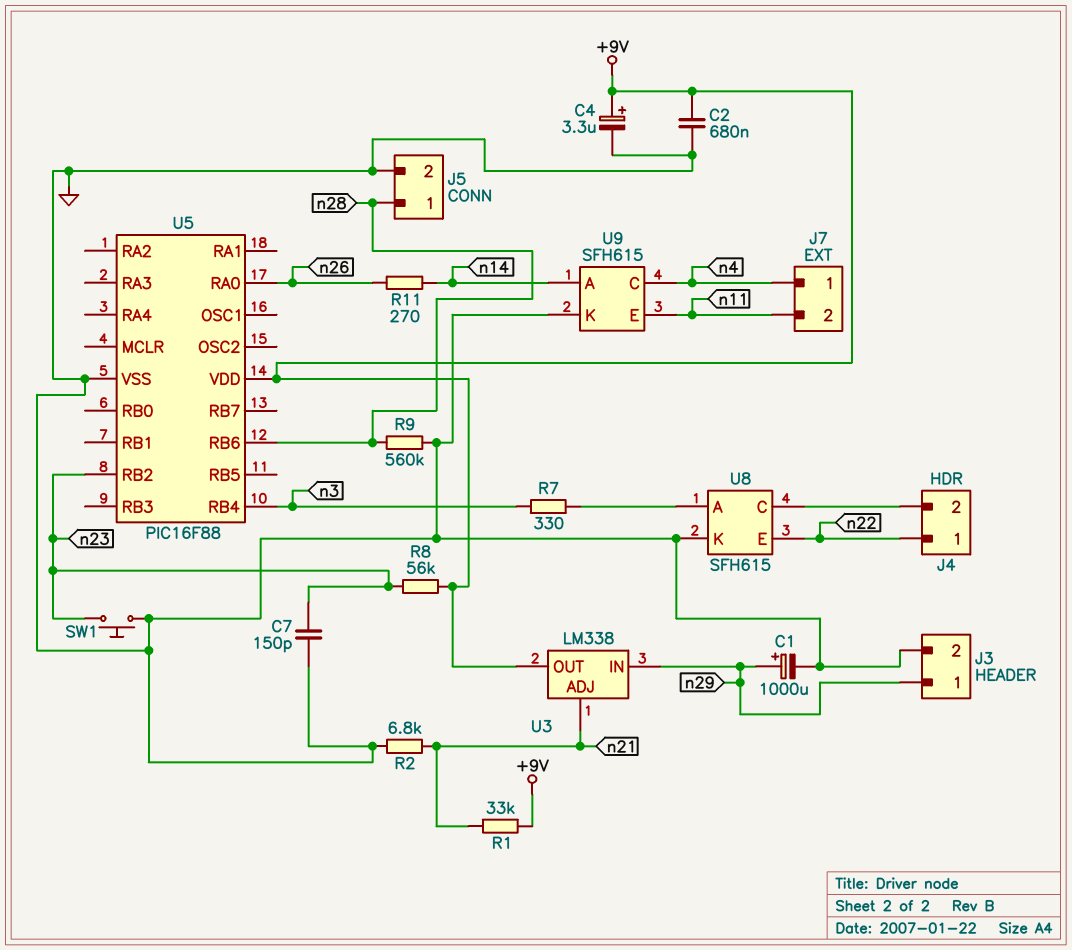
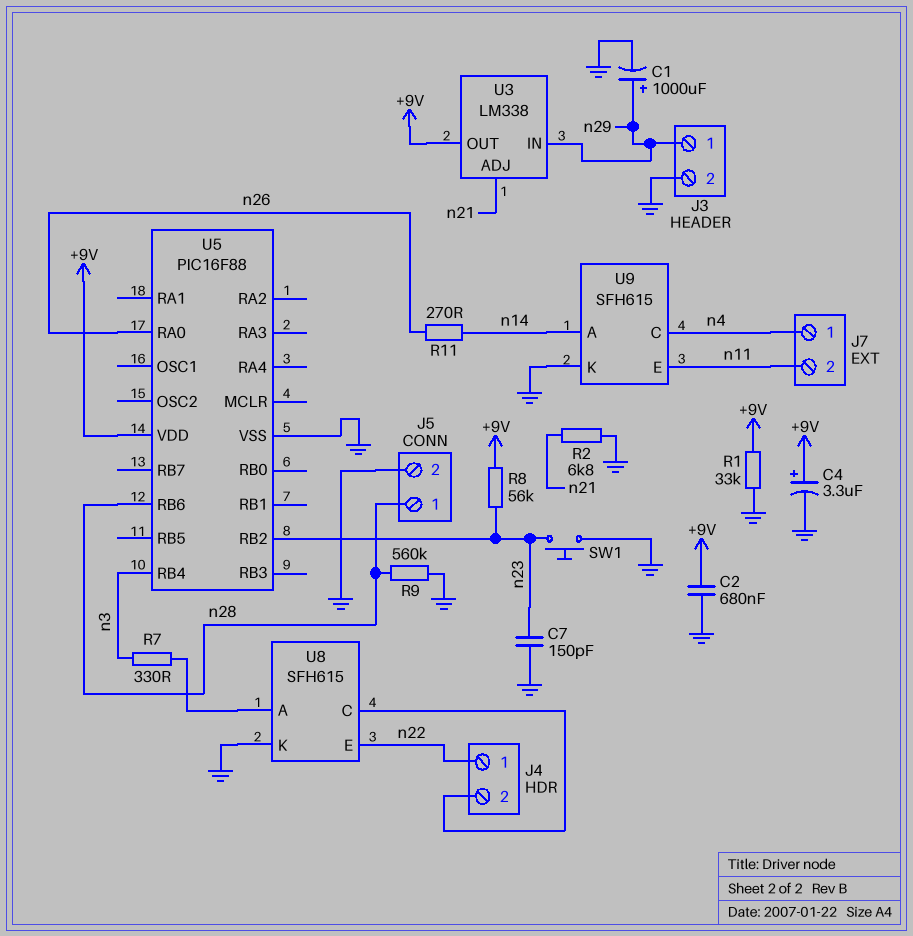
R1: 33k (+9V, n21) -> 33k (+9V, GND)

